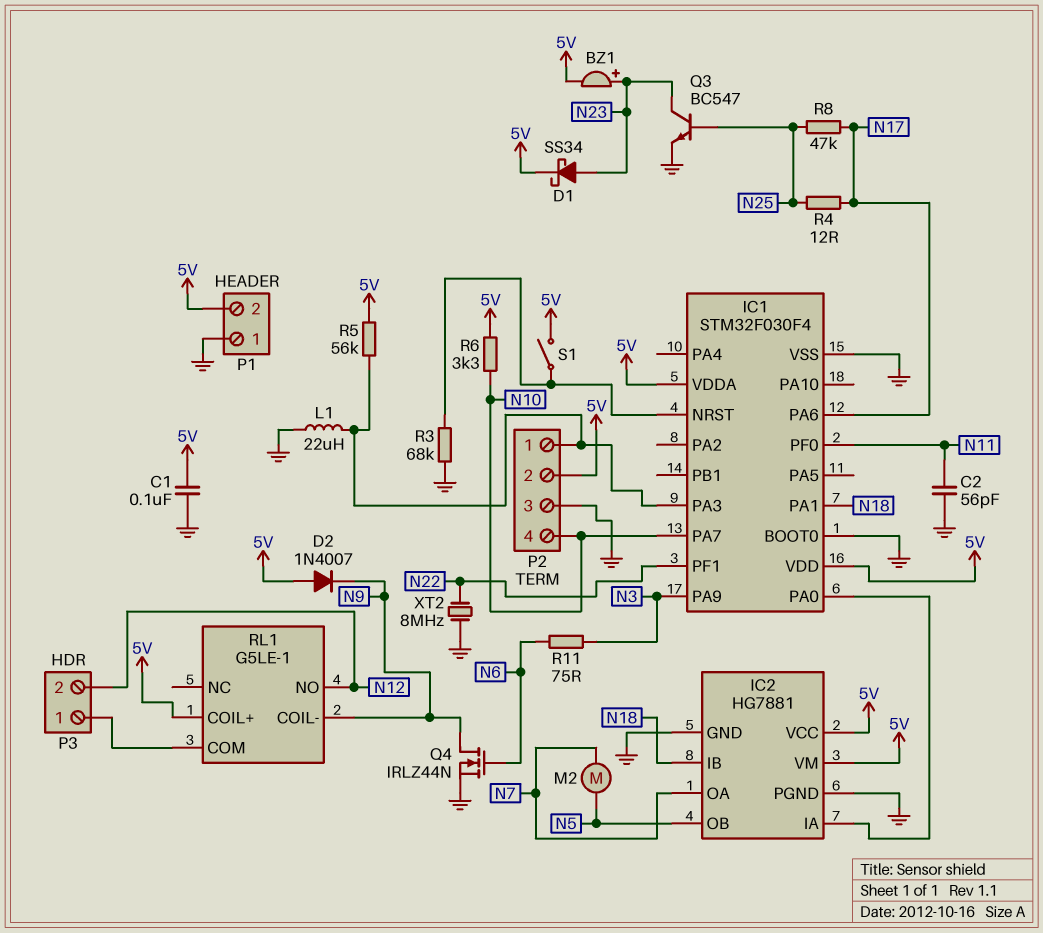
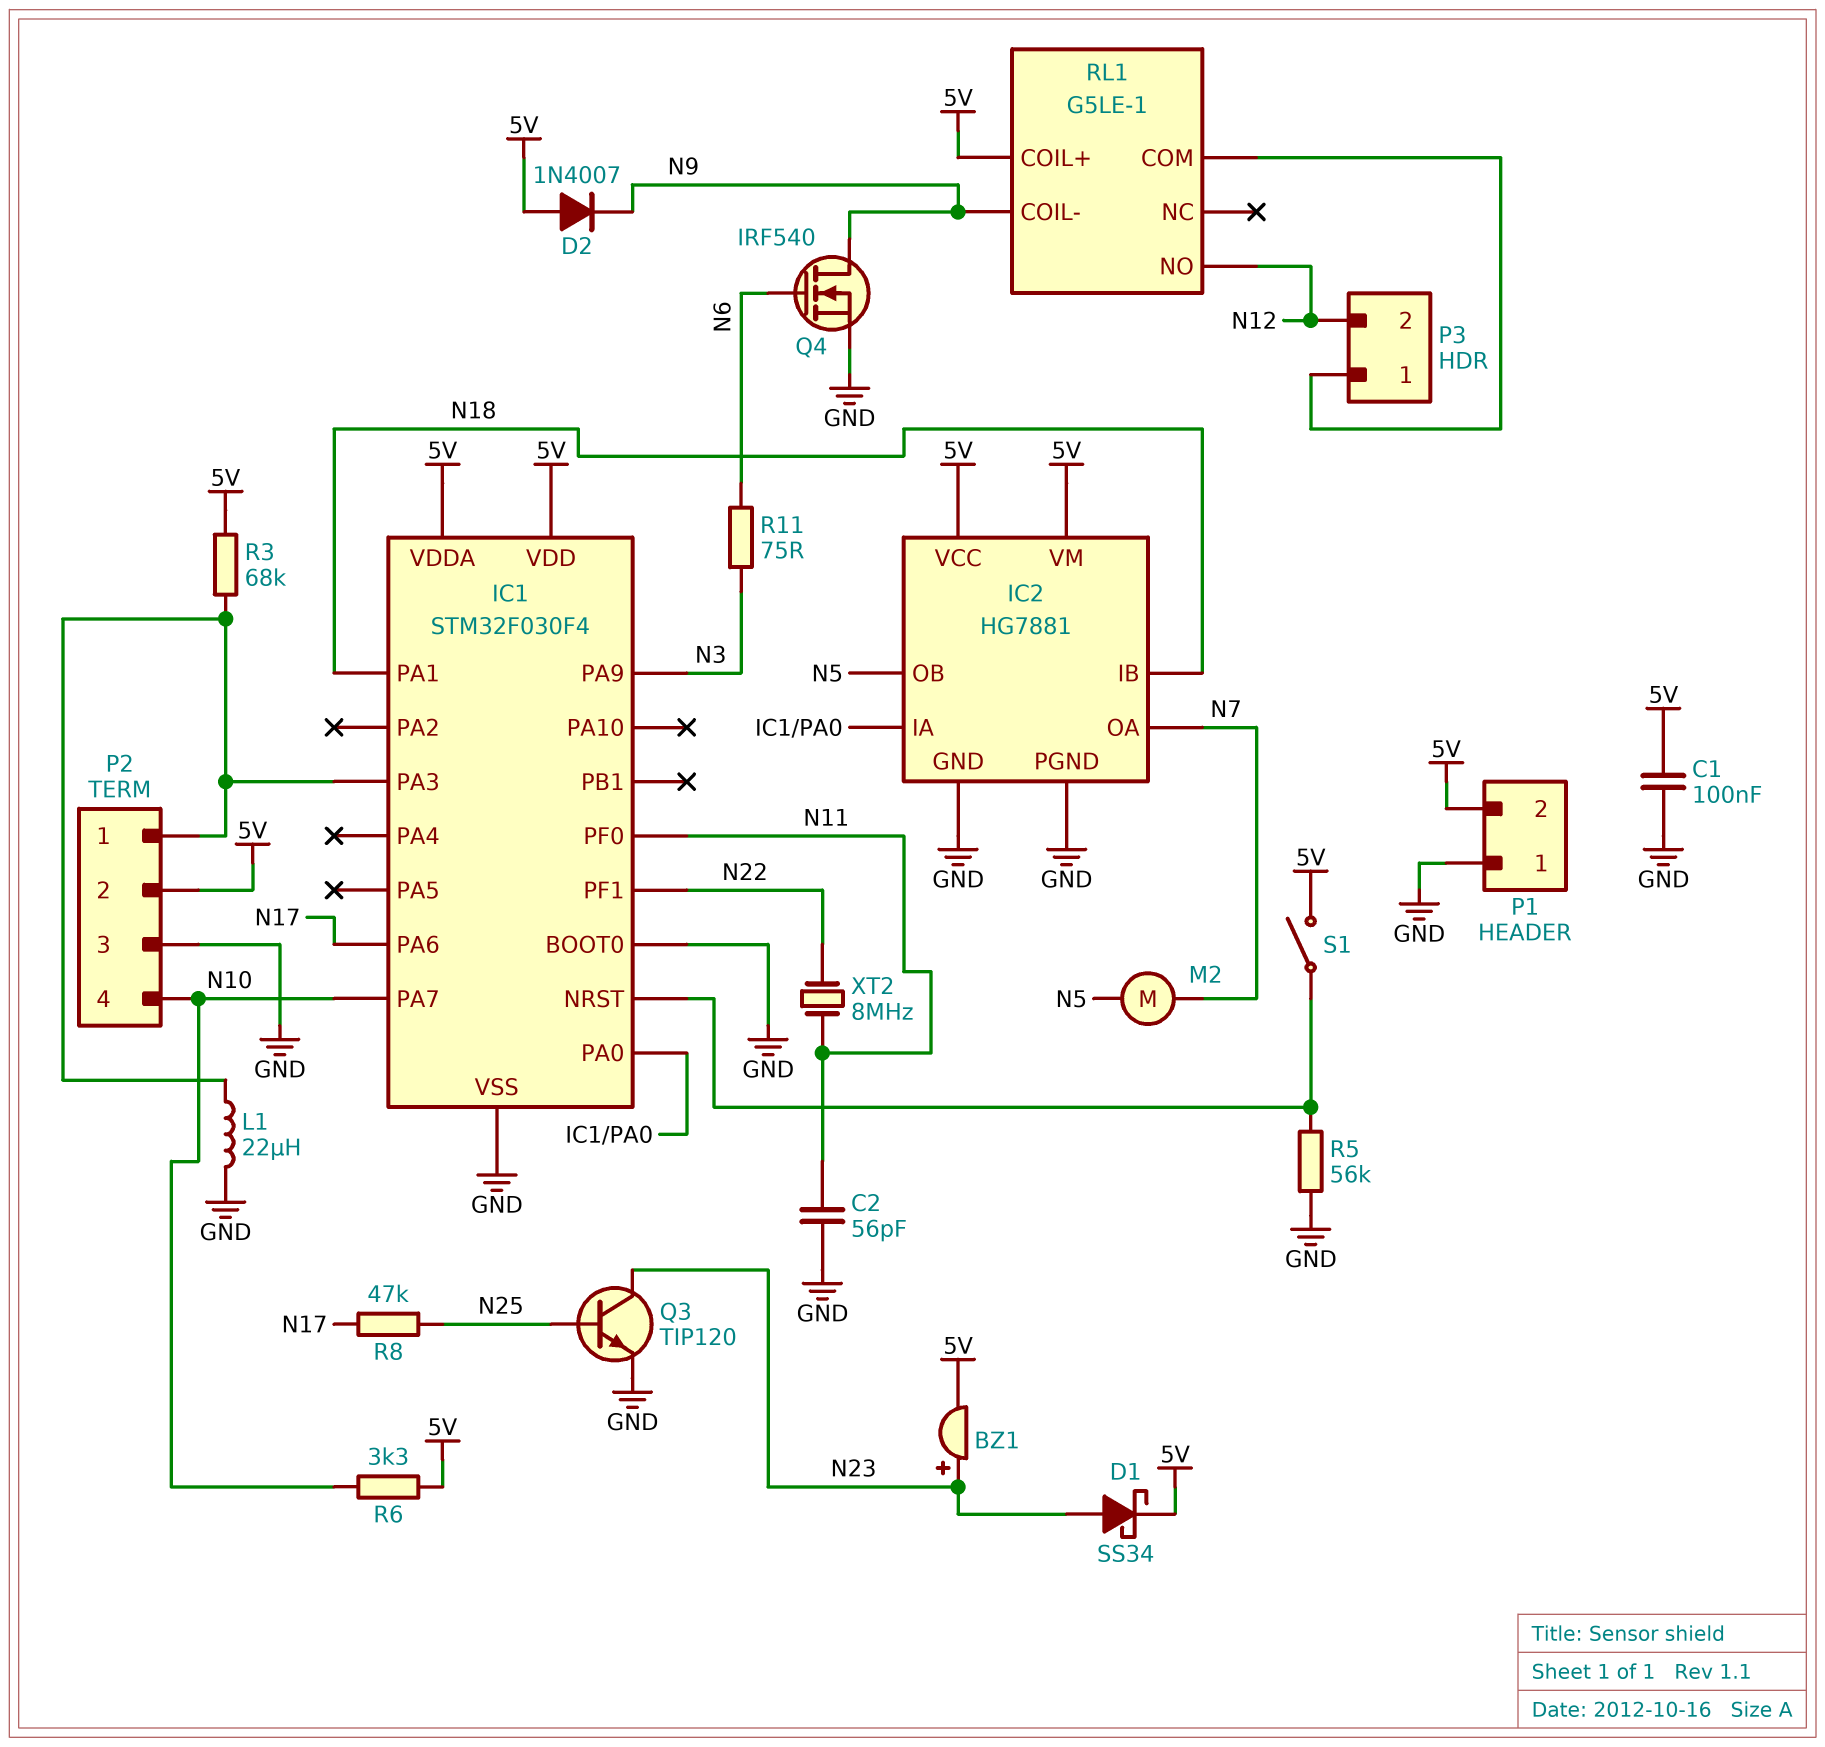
Q3: NPN BC547 (B N25, C N23, E GND) -> NPN TIP120 (B N25, C N23, E GND)
Q4: NMOS IRLZ44N (G N6, D N9, S GND) -> NMOS IRF540 (G N6, D N9, S GND)
R3: 68k (GND, IC1/NRST) -> 68k (5V, IC1/PA3)
R4: 12 (N17, N25) -> none
R5: 56k (5V, IC1/PA3) -> 56k (GND, IC1/NRST)
XT2: 8MHz (GND, N22) -> 8MHz (N11, N22)

